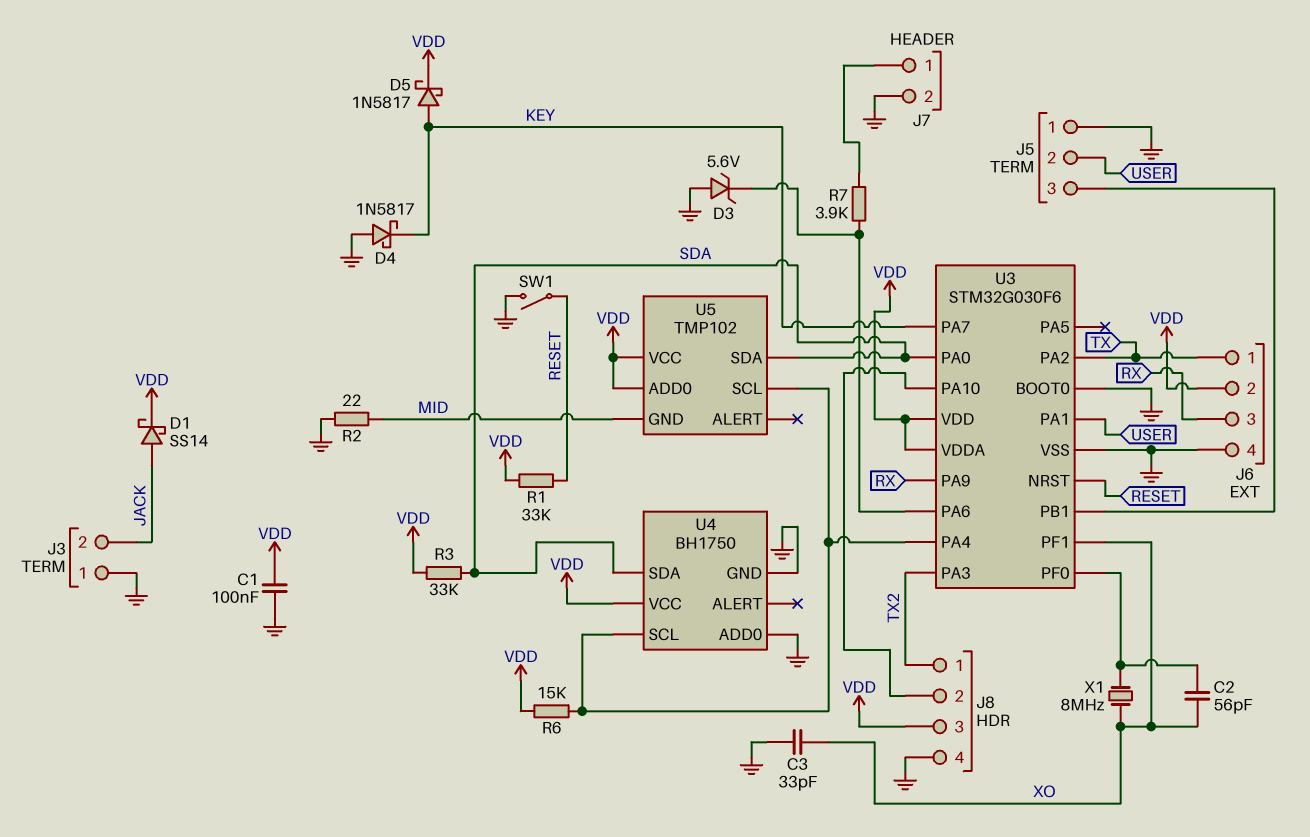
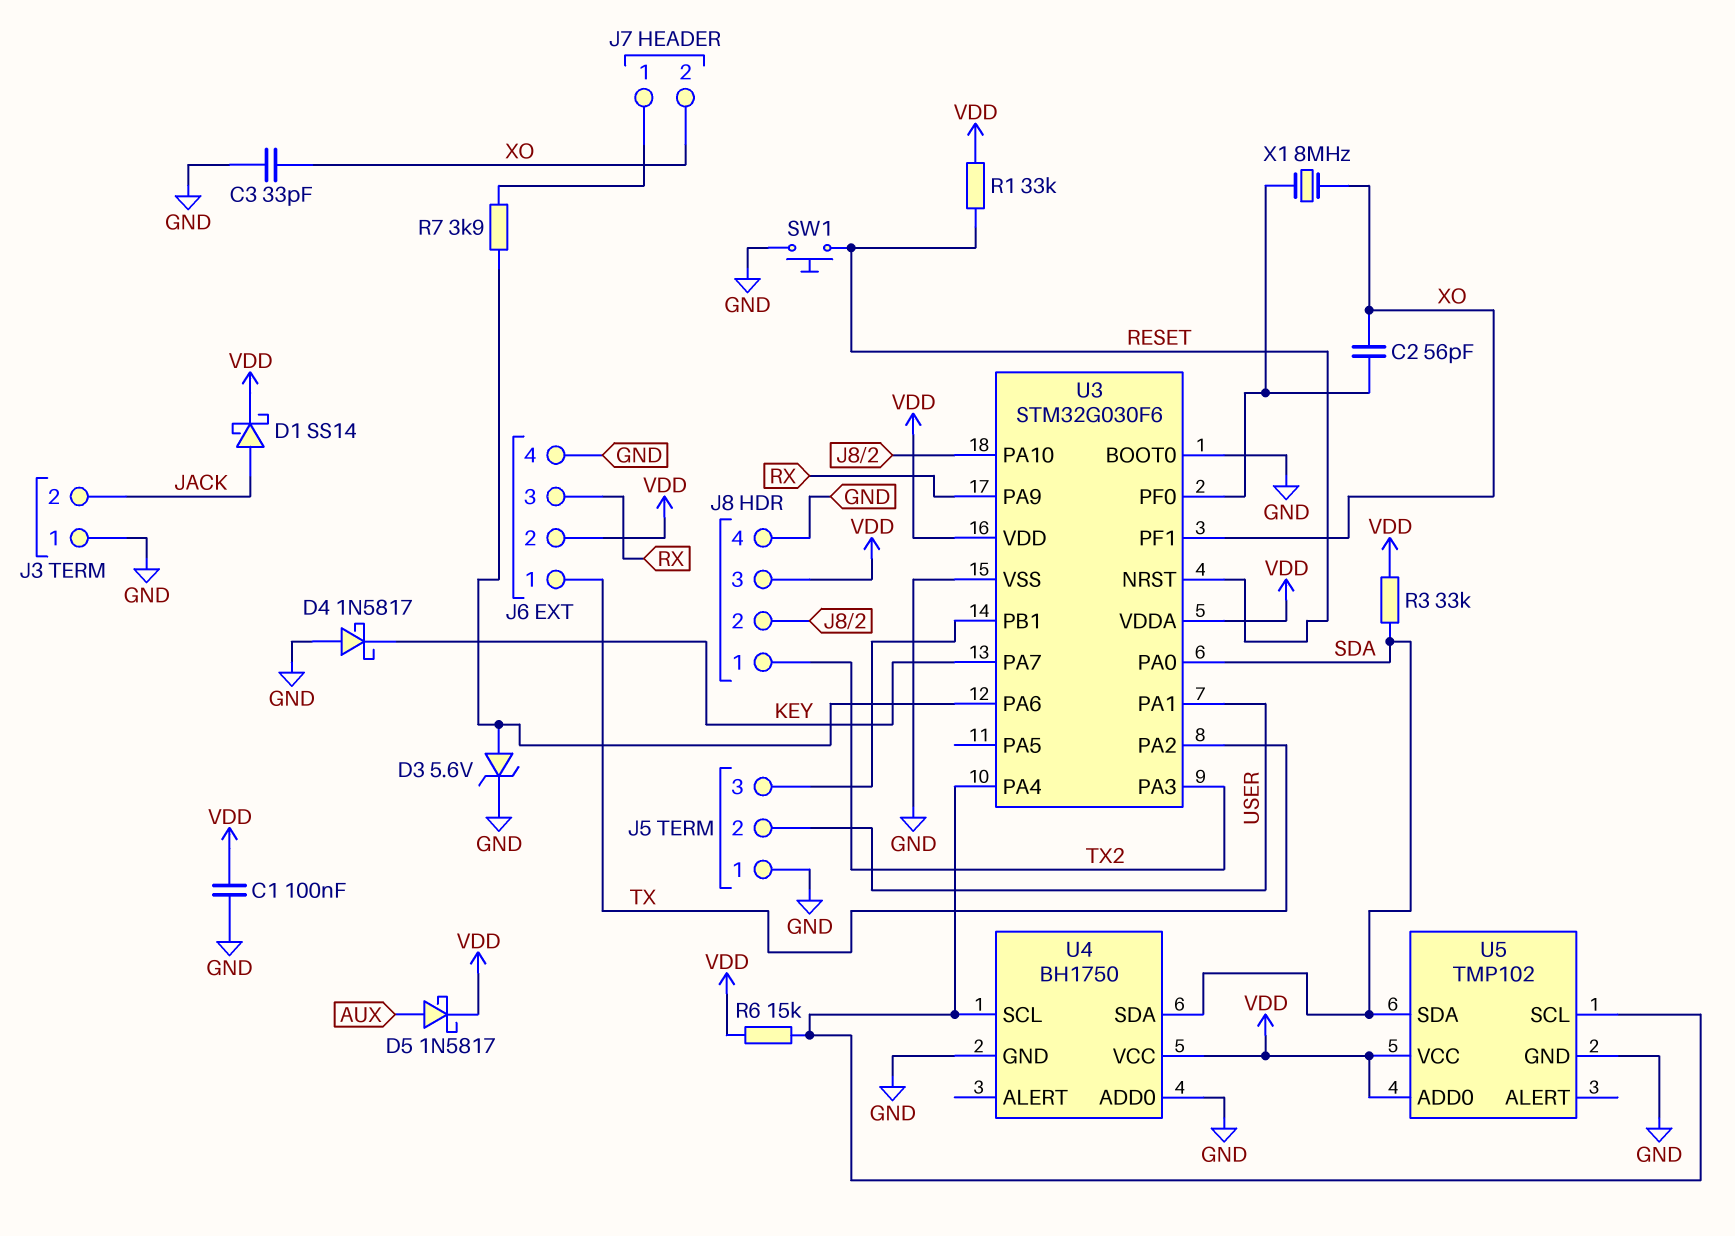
D3: zener 5.6V (A GND, K U3/PA6) -> zener 5.6V (A U3/PA6, K GND)
D5: schottky 1N5817 (A KEY, K VDD) -> schottky 1N5817 (A AUX, K VDD)
J7 pin 2: GND -> XO
R2: 22 (GND, MID) -> none
SW1: switch (GND, RESET) -> button (GND, RESET)
U5 pin GND: MID -> GND

